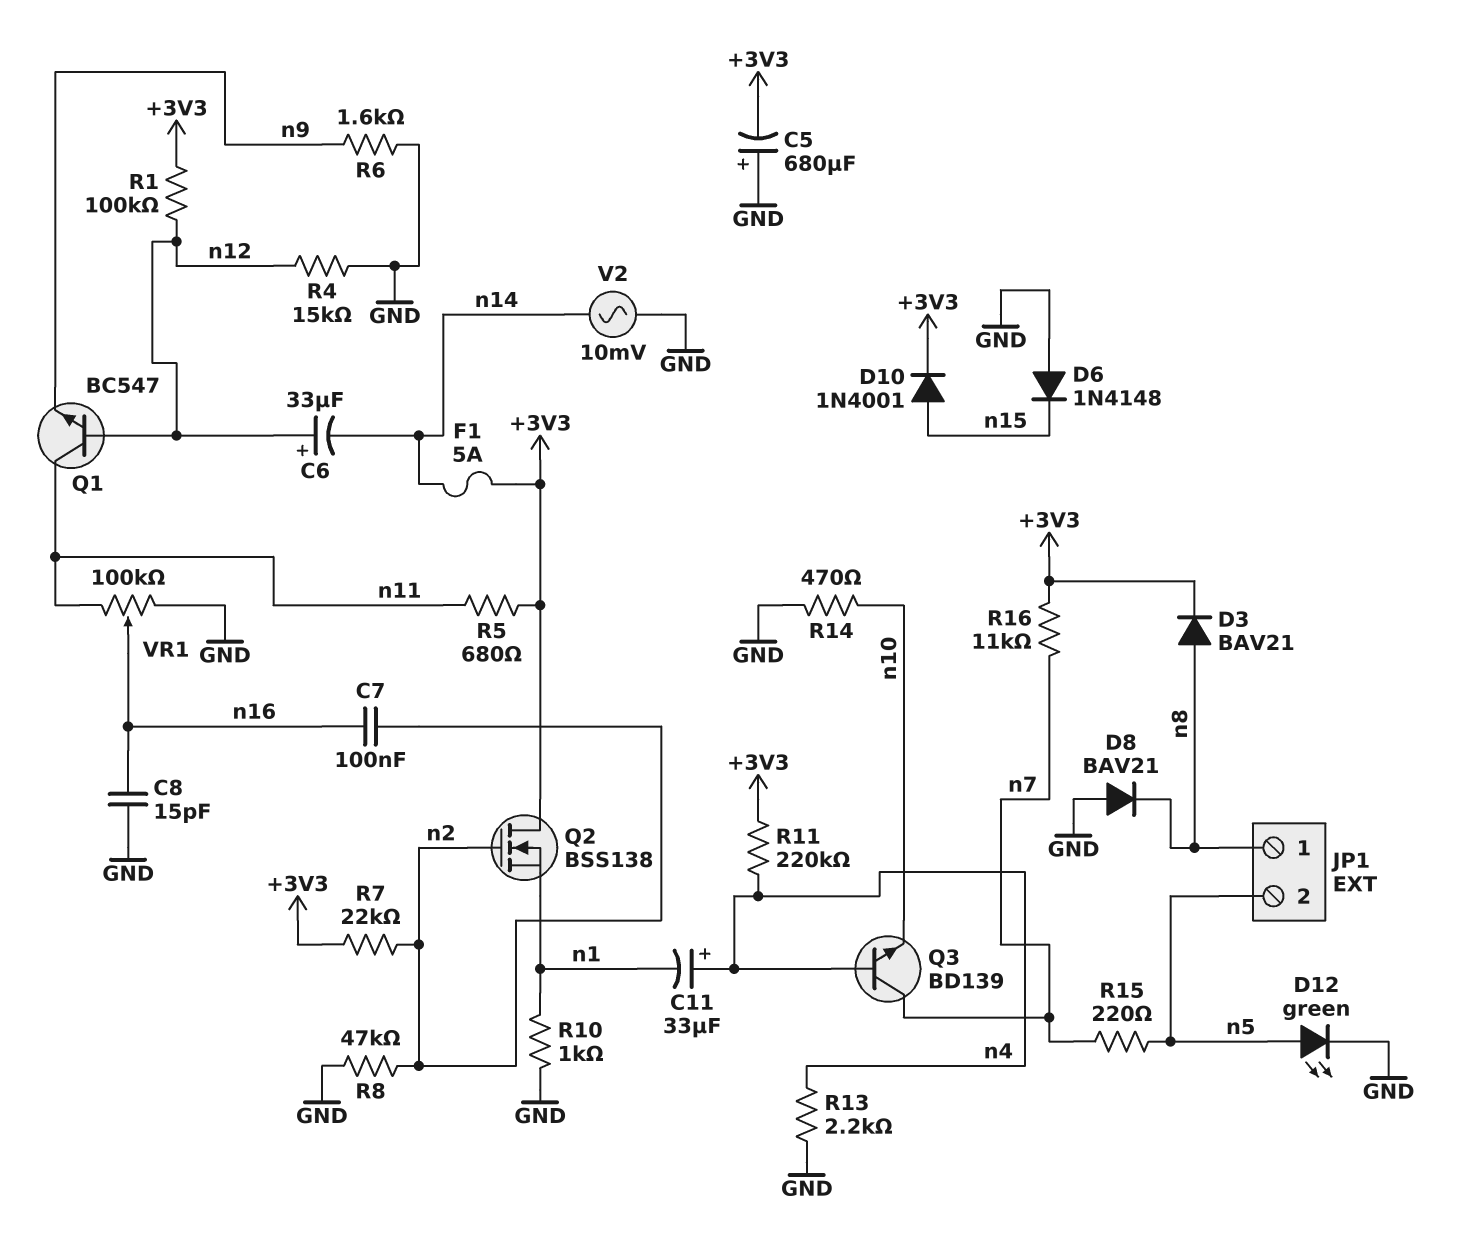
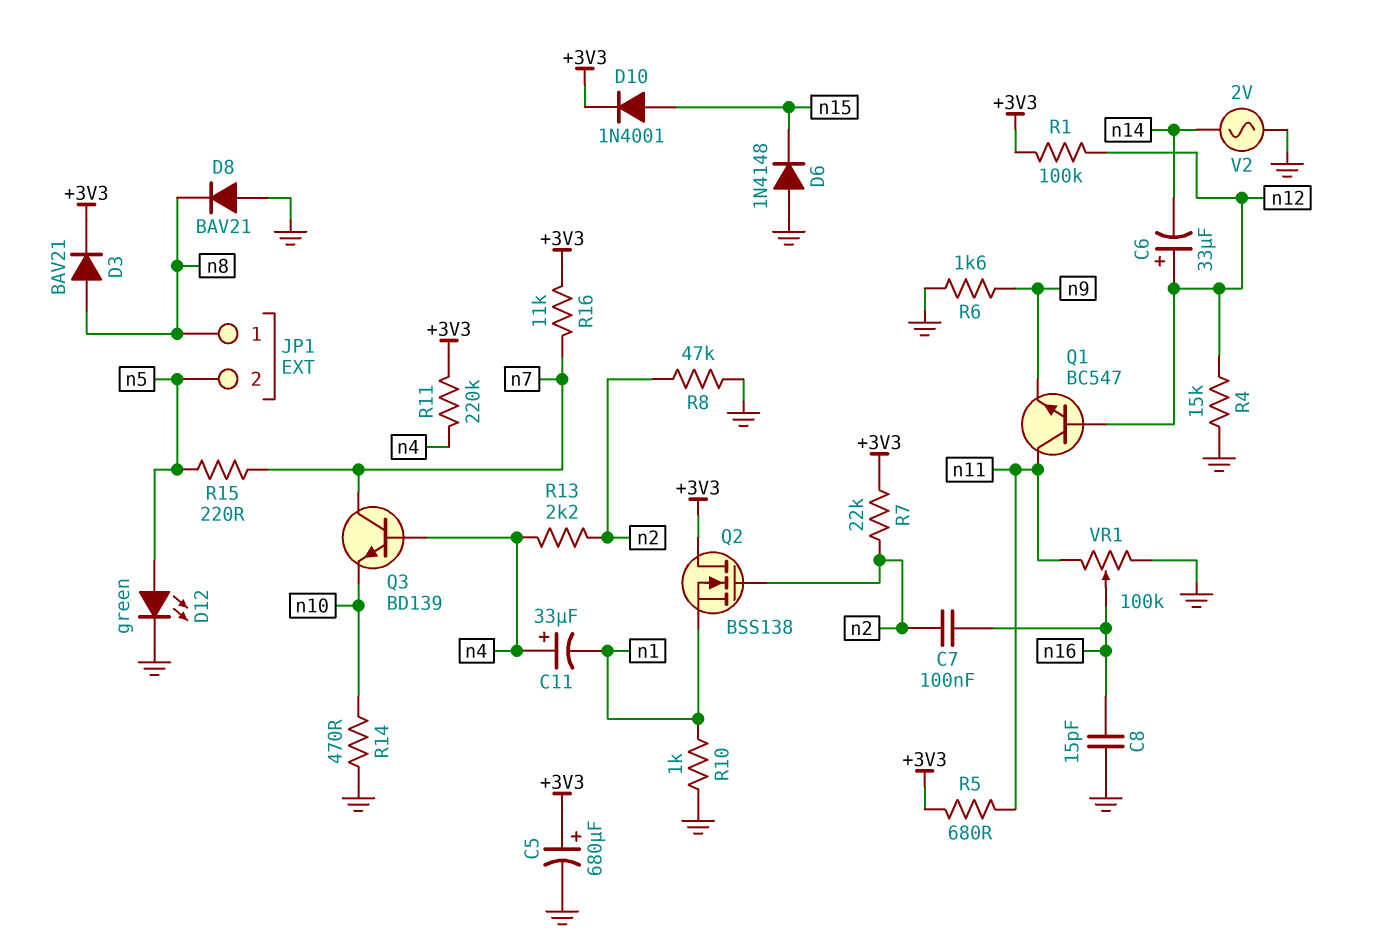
C5: 680uF (plus GND, minus +3V3) -> 680uF (plus +3V3, minus GND)
F1: 5A (+3V3, n14) -> none
R13: 2.2k (GND, n4) -> 2.2k (n2, n4)
V2: AC 10mV (GND, n14) -> AC 2V (GND, n14)

